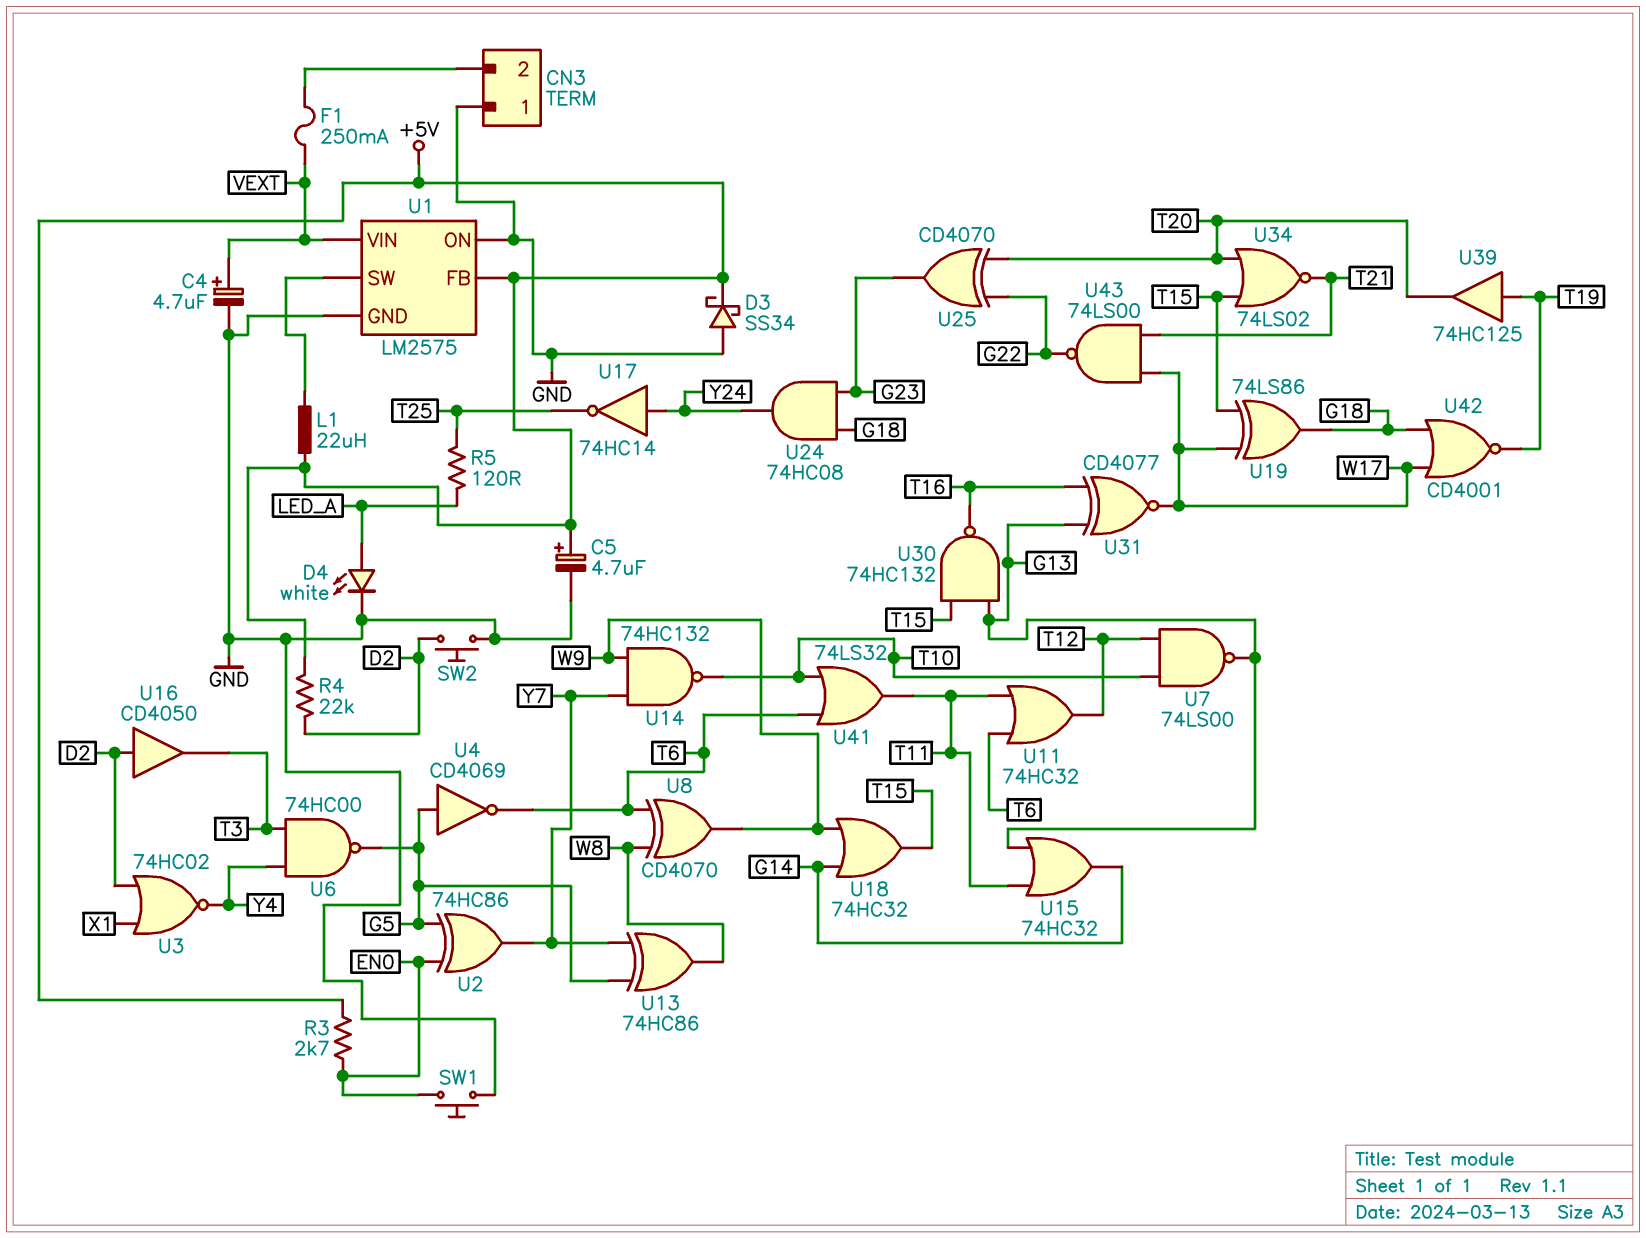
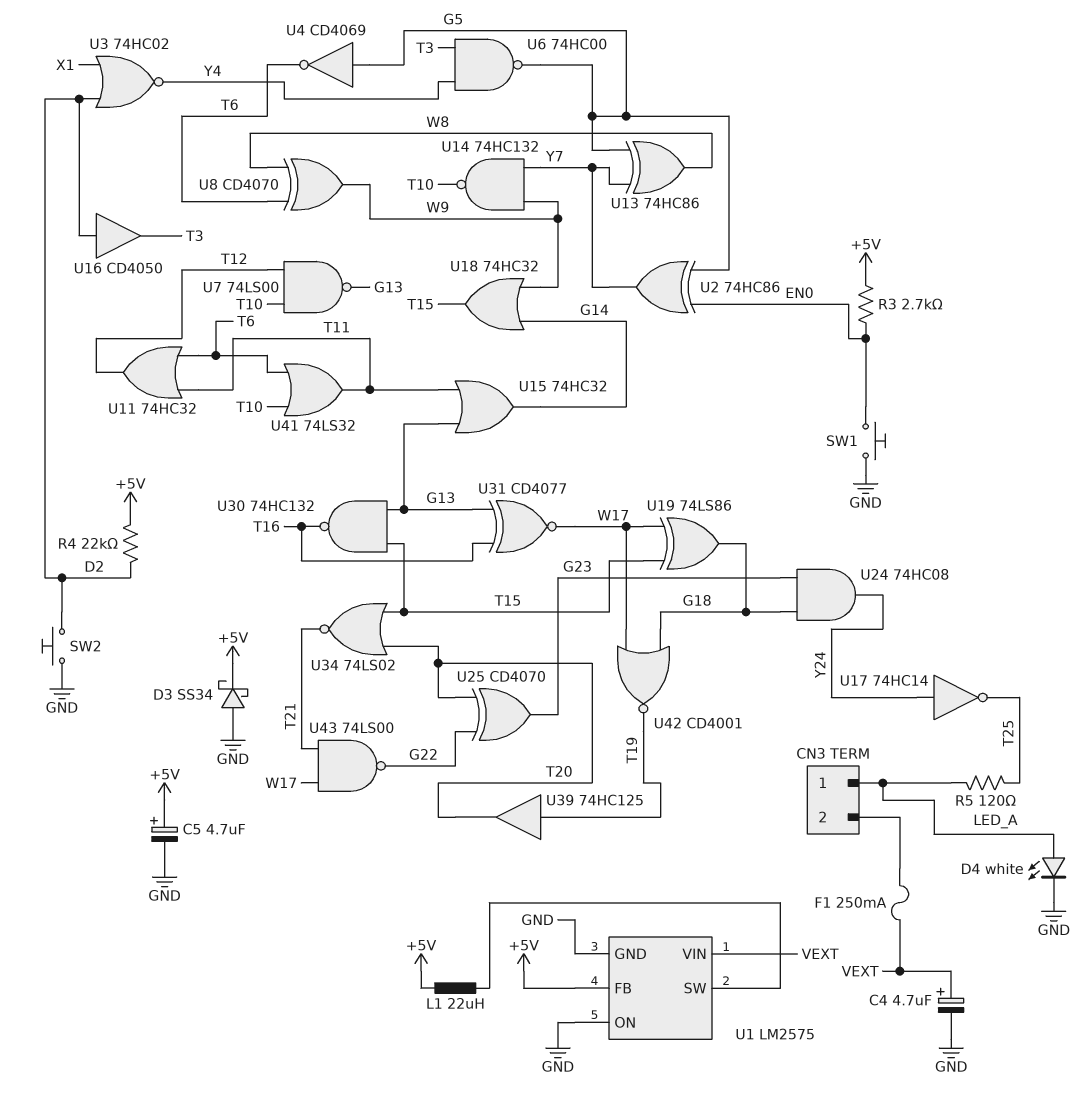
CN3 pin 1: GND -> LED_A

